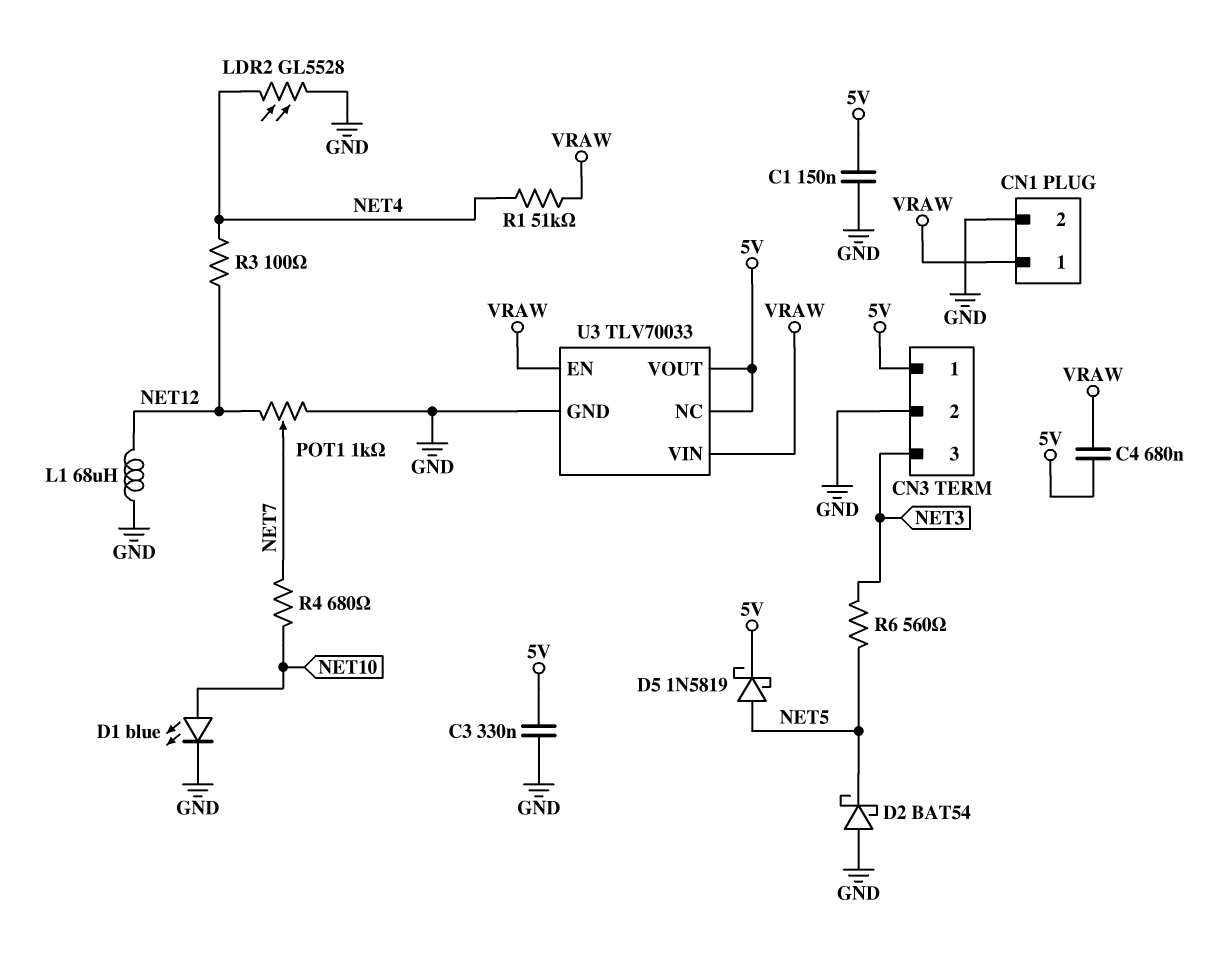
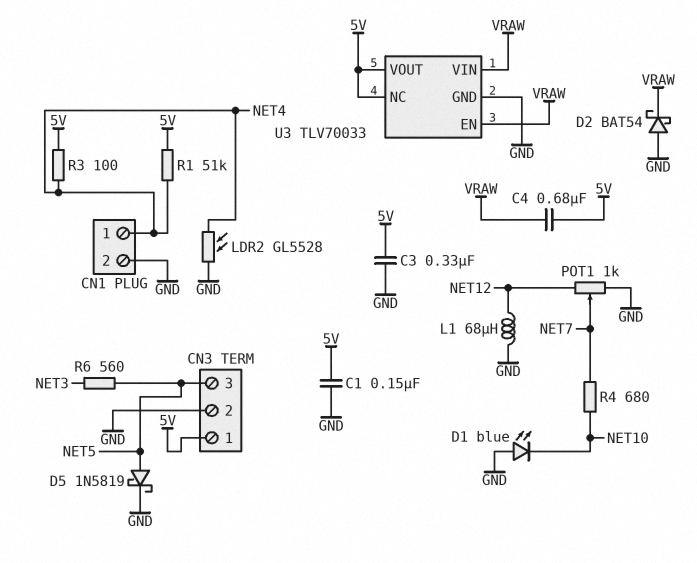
CN1 pin 1: VRAW -> NET4
CN3 pin 3: NET3 -> NET5
D1: LED blue (A NET10, K GND) -> LED blue (A GND, K NET10)
D2: schottky BAT54 (A GND, K NET5) -> schottky BAT54 (A GND, K VRAW)
D5: schottky 1N5819 (A NET5, K 5V) -> schottky 1N5819 (A NET5, K GND)
R1: 51k (NET4, VRAW) -> 51k (5V, NET4)
R3: 100 (NET4, NET12) -> 100 (5V, NET4)

